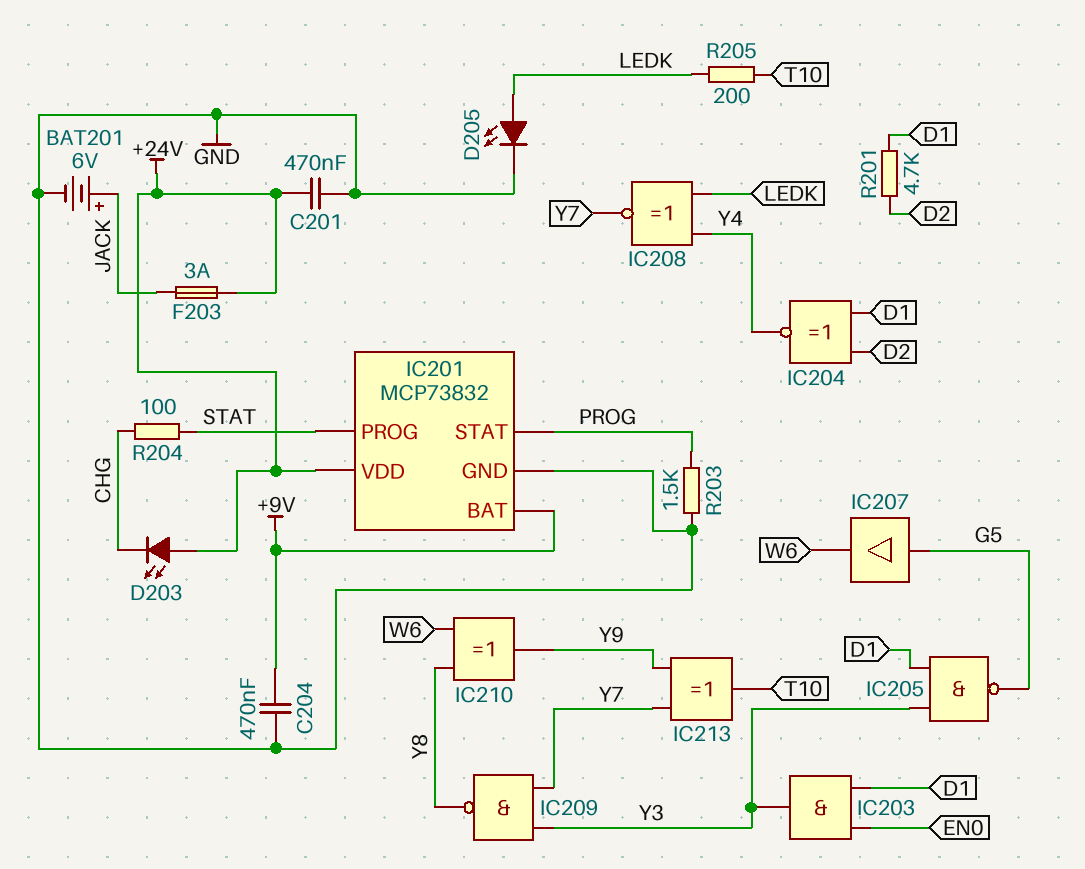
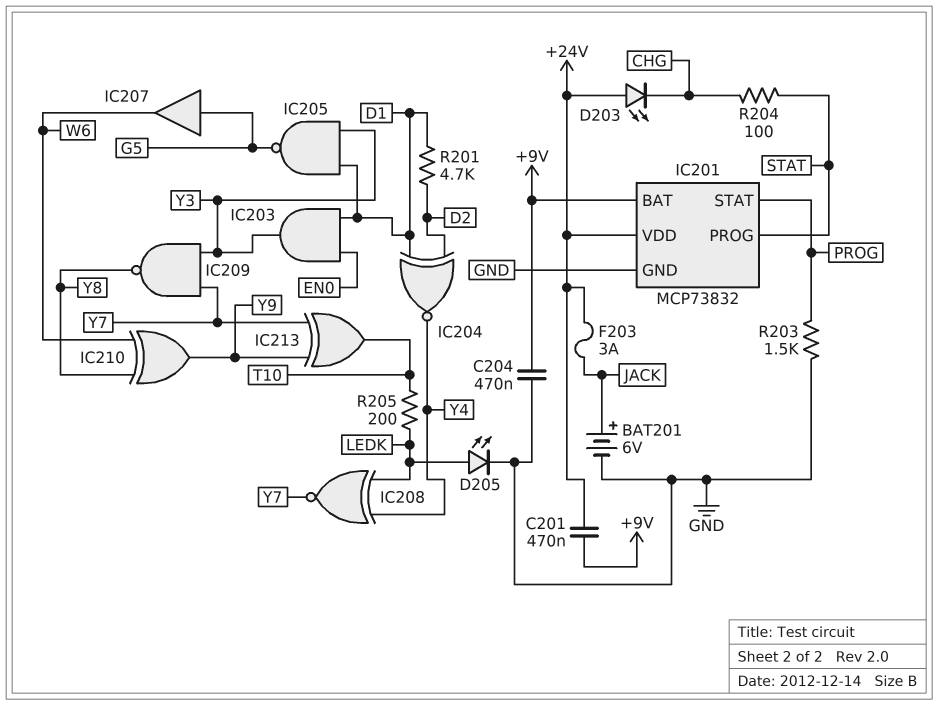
C201: 470nF (+24V, GND) -> 470nF (+9V, +24V)

